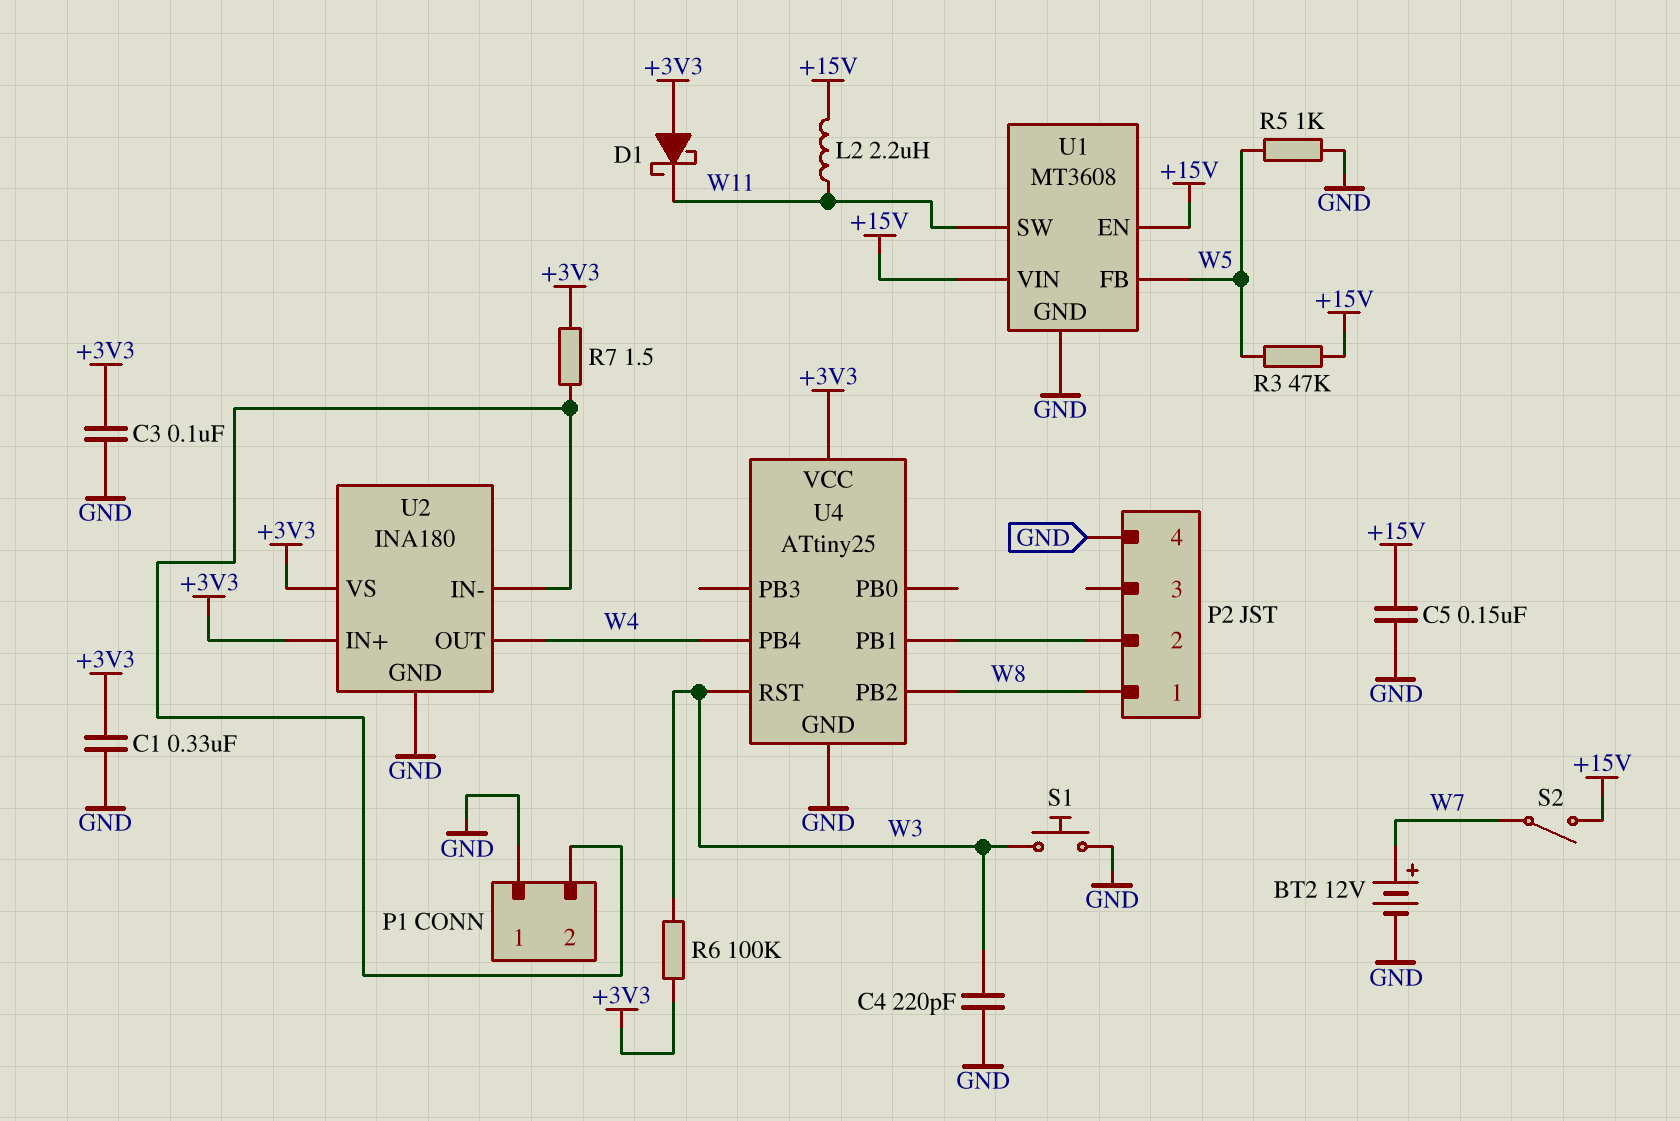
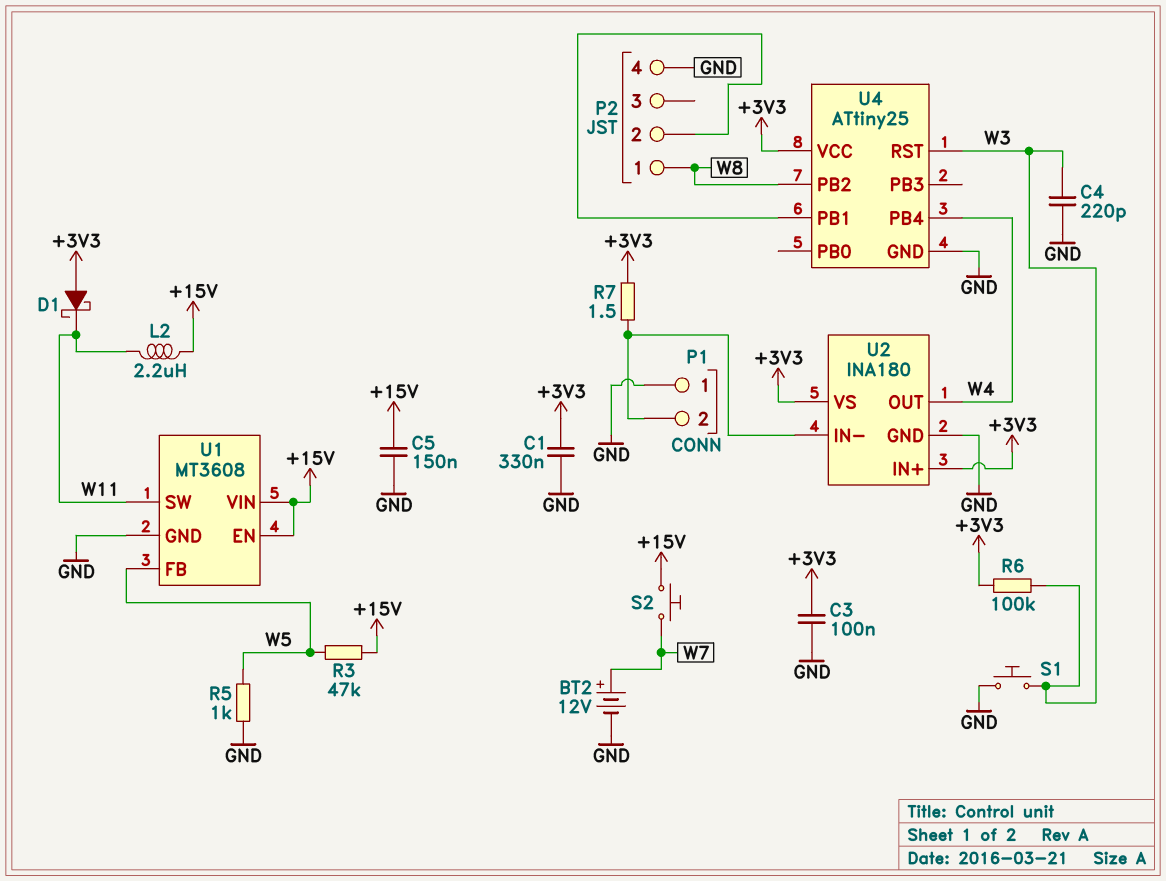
S2: switch (+15V, W7) -> button (+15V, W7)

